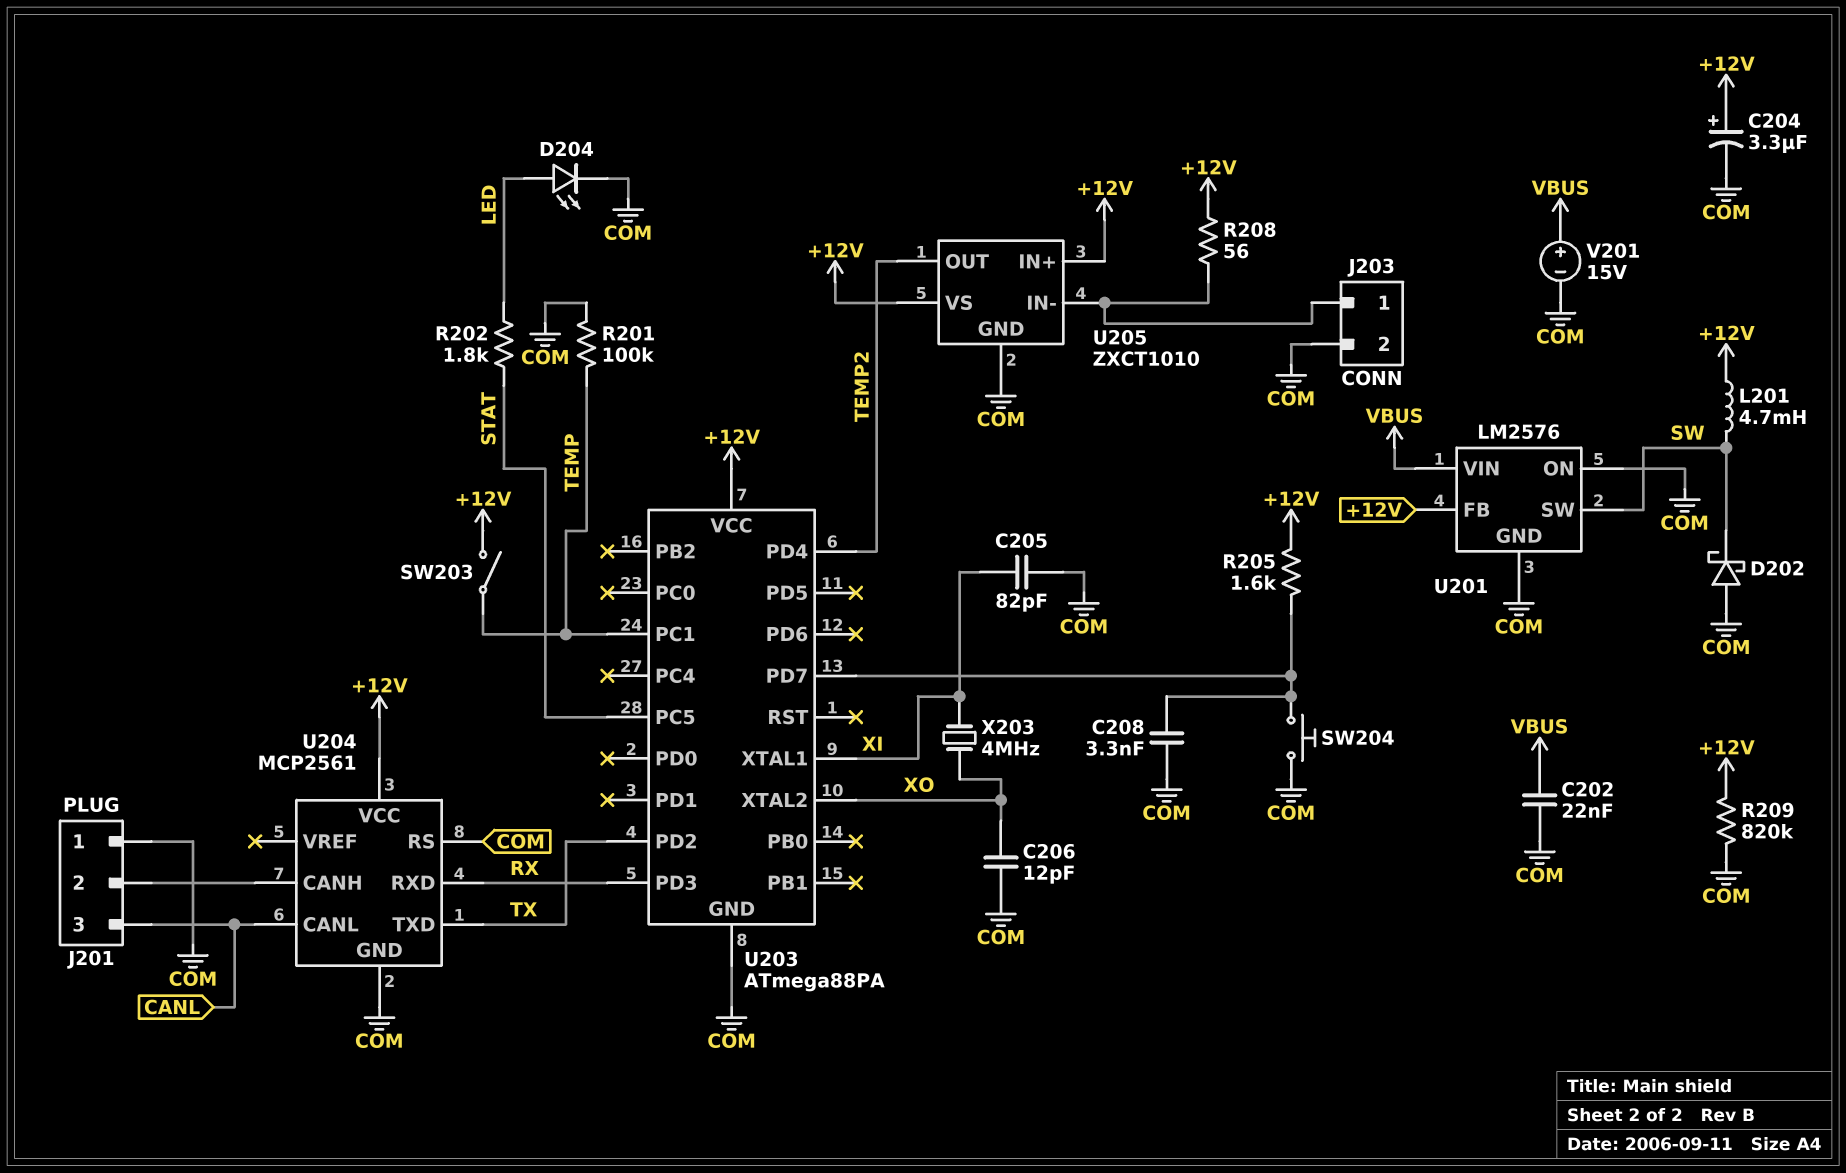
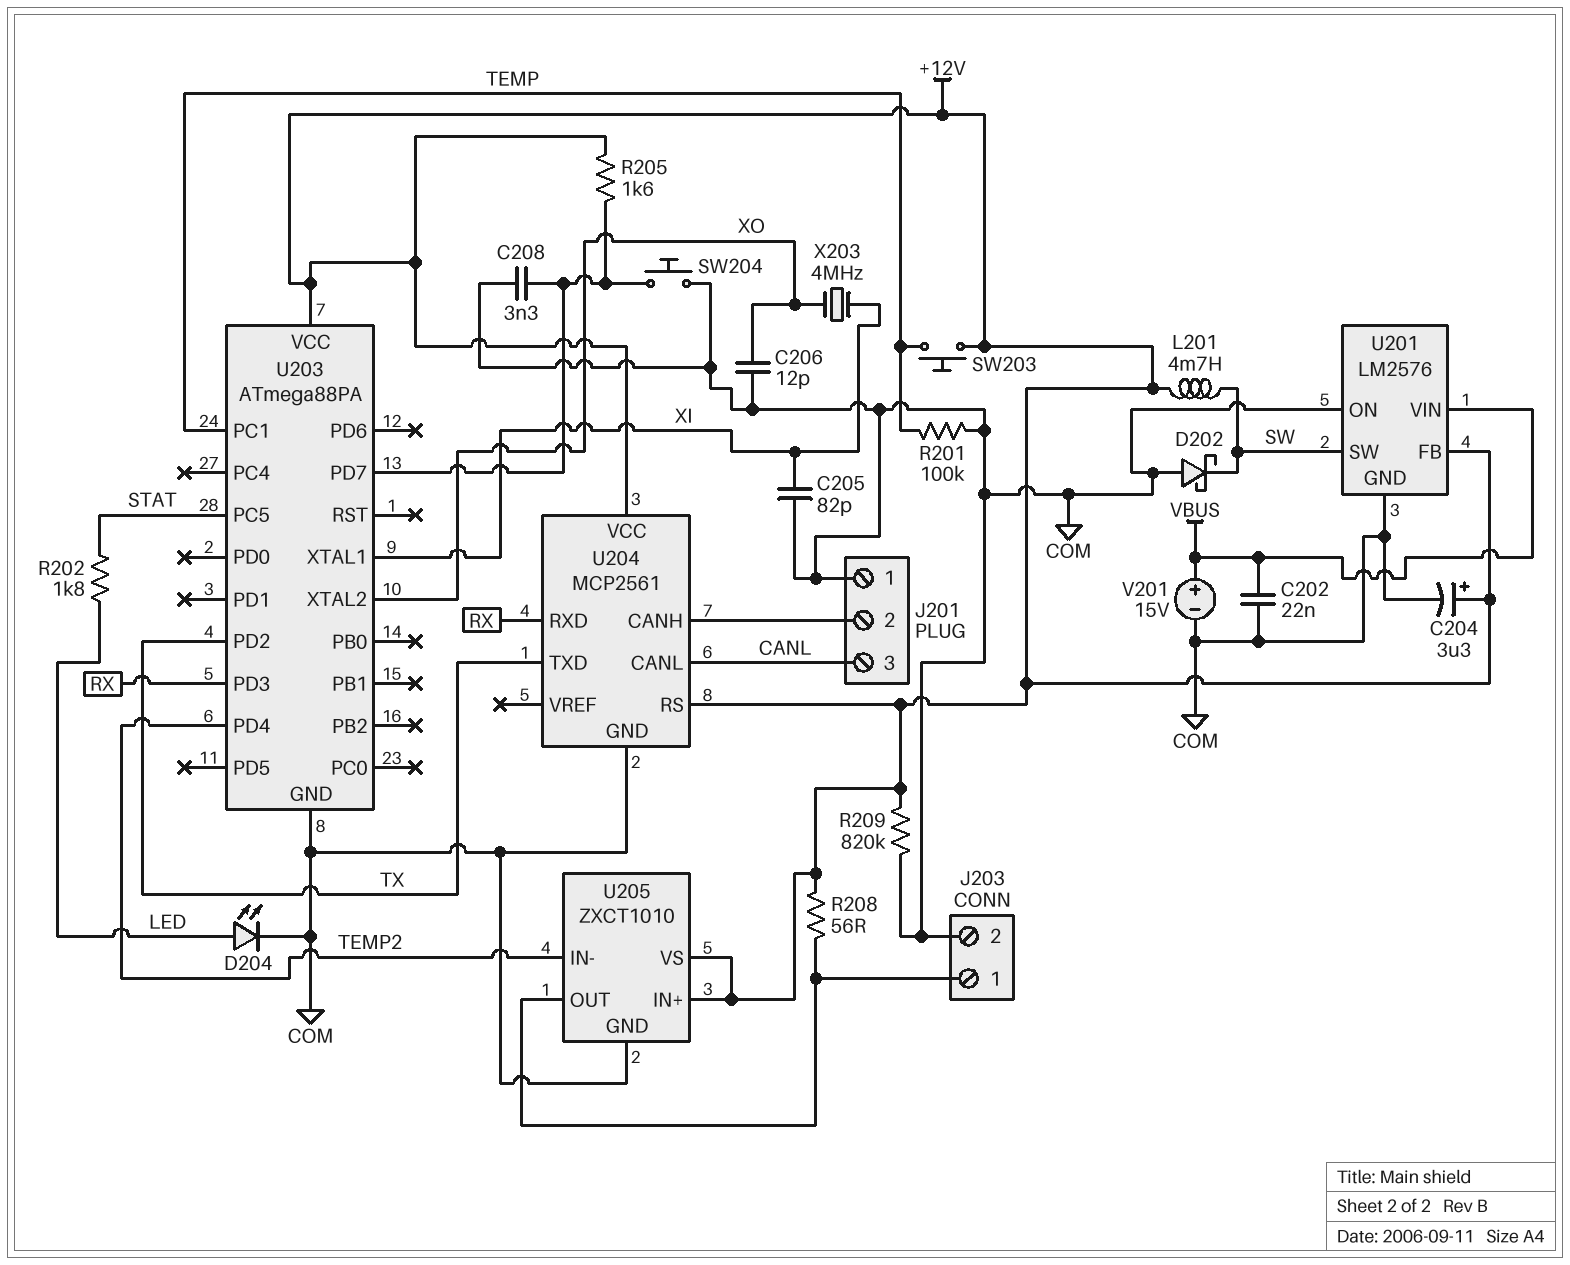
SW203: switch (+12V, TEMP) -> button (+12V, TEMP)
U204 pin RS: COM -> +12V
U205 pin IN-: J203/1 -> TEMP2
U205 pin OUT: TEMP2 -> J203/1

